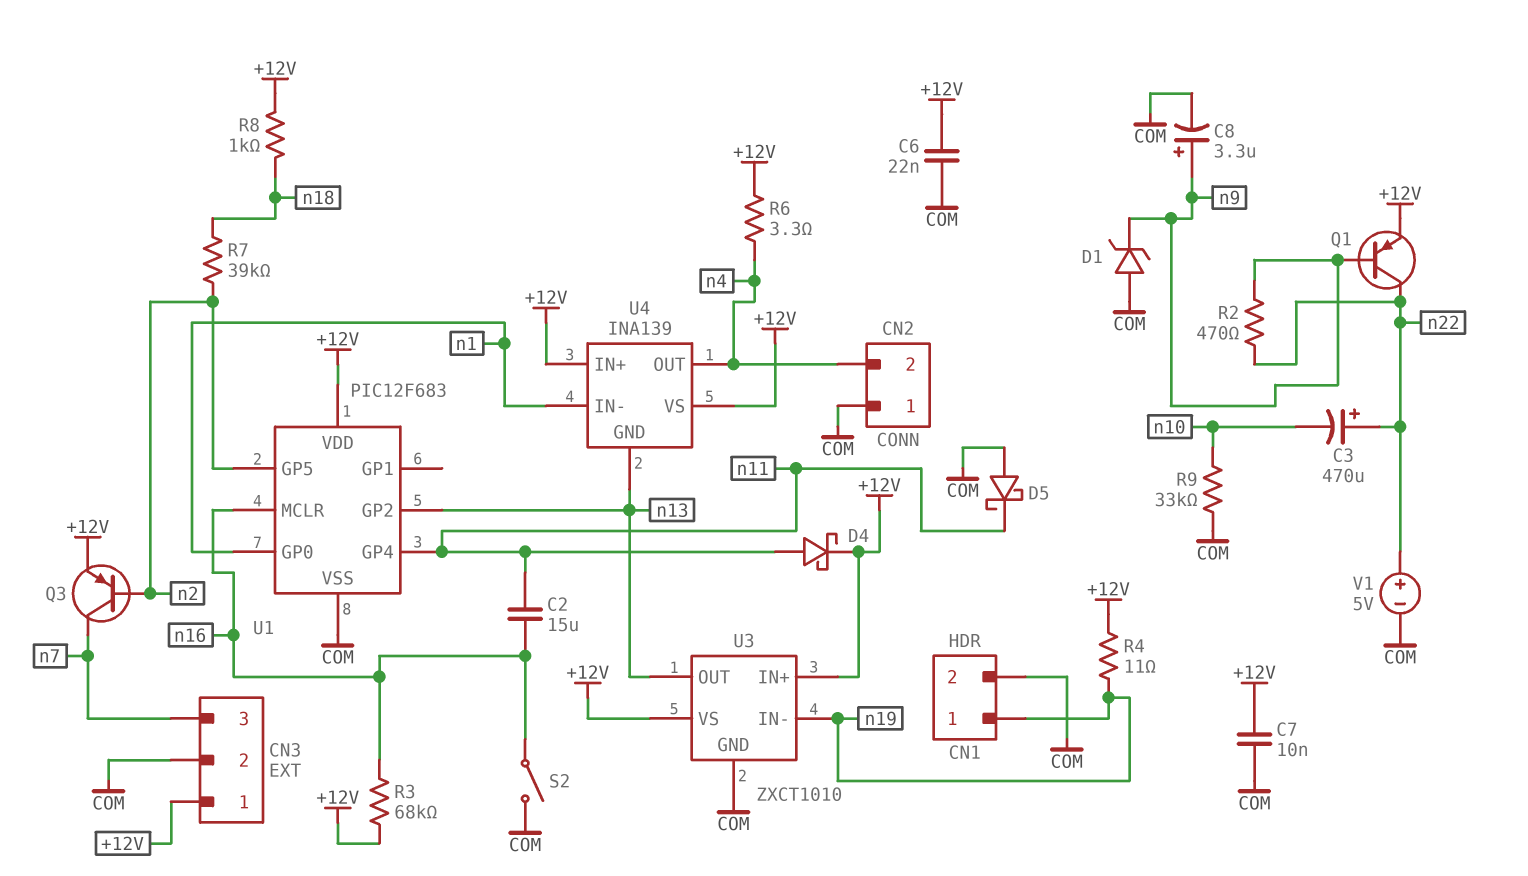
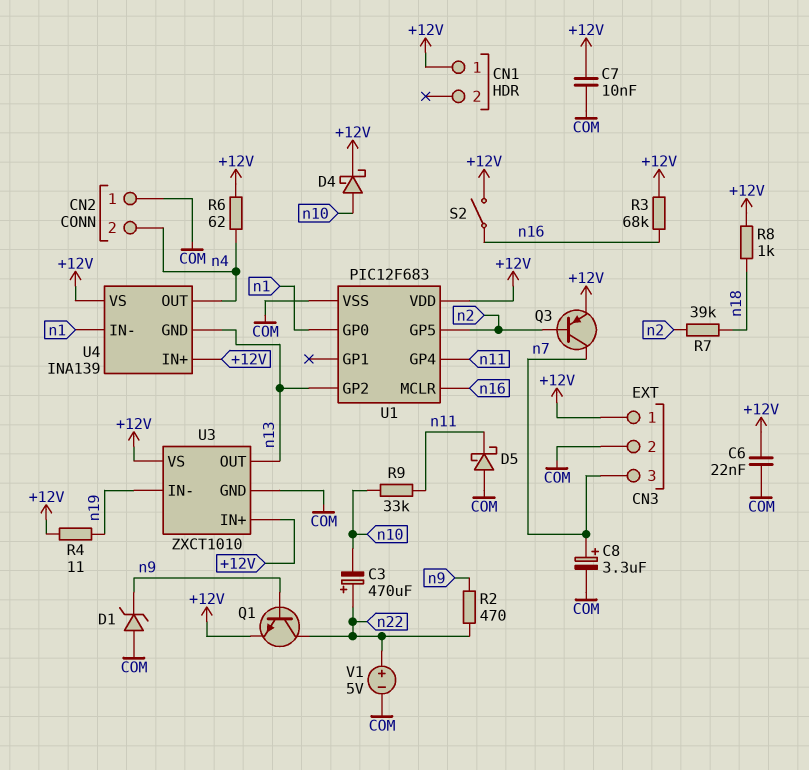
C2: 15uF (n11, n16) -> none
C8: 3.3uF (plus n9, minus COM) -> 3.3uF (plus n7, minus COM)
CN1 pin 1: n19 -> +12V
CN1 pin 2: COM -> none
D4: schottky (A n11, K +12V) -> schottky (A n10, K +12V)
Q1: PNP (B n9, C n22, E +12V) -> NPN (B n9, C n22, E +12V)
R6: 3.3 (+12V, n4) -> 62 (+12V, n4)
R9: 33k (COM, n10) -> 33k (n10, n11)
S2: switch (COM, n16) -> switch (+12V, n16)

